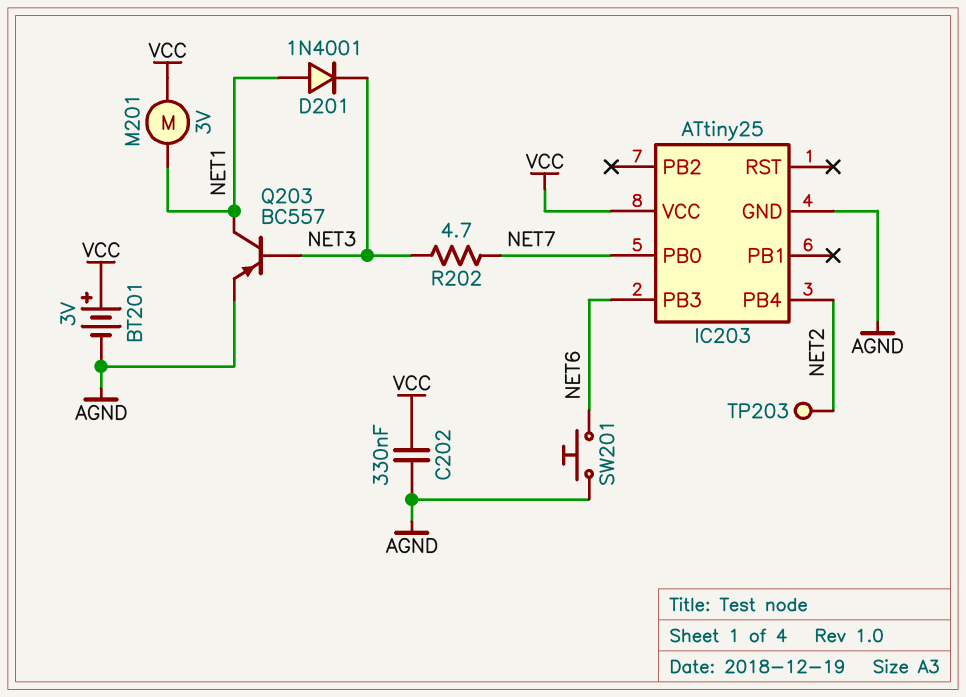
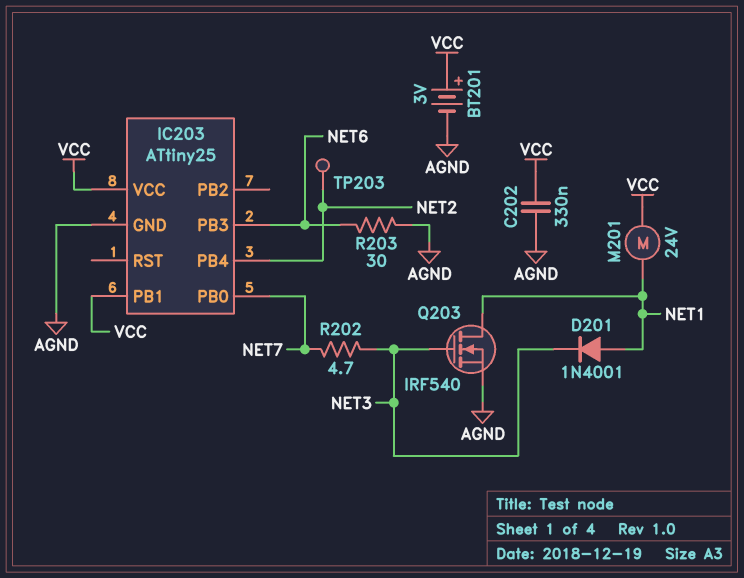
IC203 pin PB1: none -> VCC
M201: motor 3V (NET1, VCC) -> motor 24V (NET1, VCC)
Q203: PNP BC557 (B NET3, C NET1, E AGND) -> NMOS IRF540 (G NET3, D NET1, S AGND)
R203: none -> 30 (AGND, NET6)
SW201: button (AGND, NET6) -> none

